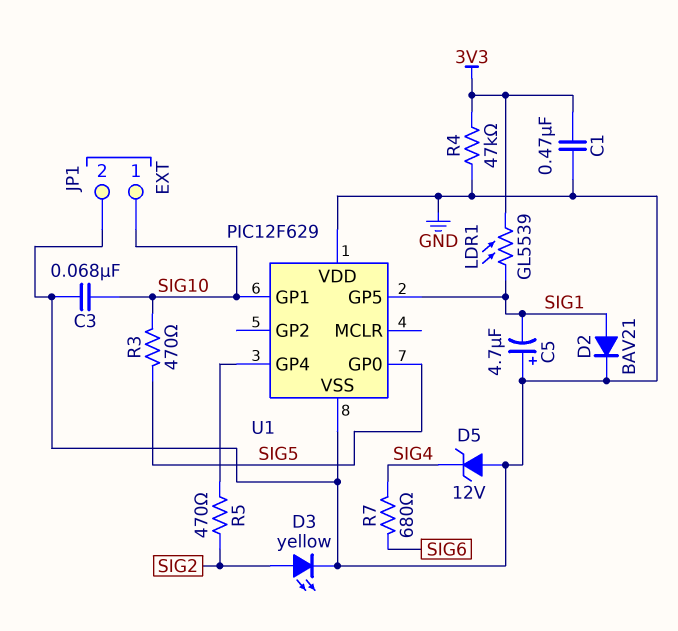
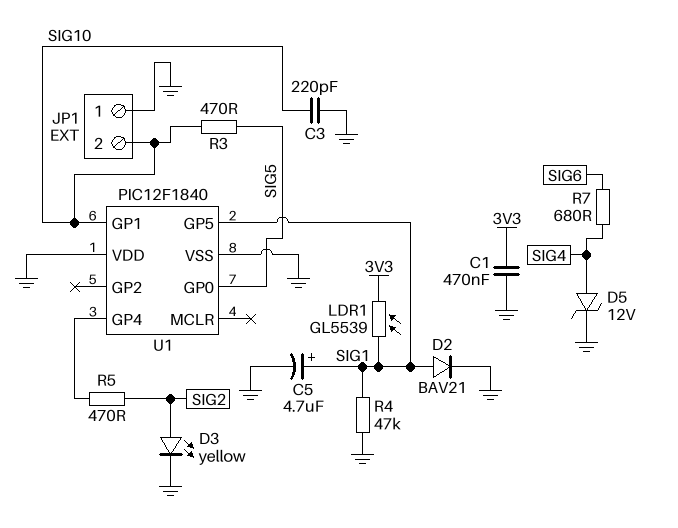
C3: 68nF (GND, SIG10) -> 220pF (GND, SIG10)
C5: 4.7uF (plus GND, minus SIG1) -> 4.7uF (plus SIG1, minus GND)
D5: zener 12V (A GND, K SIG4) -> zener 12V (A SIG4, K GND)
JP1 pin 1: SIG10 -> GND
JP1 pin 2: GND -> SIG10
R4: 47k (3V3, GND) -> 47k (GND, SIG1)
U1: PIC12F629 -> PIC12F1840

